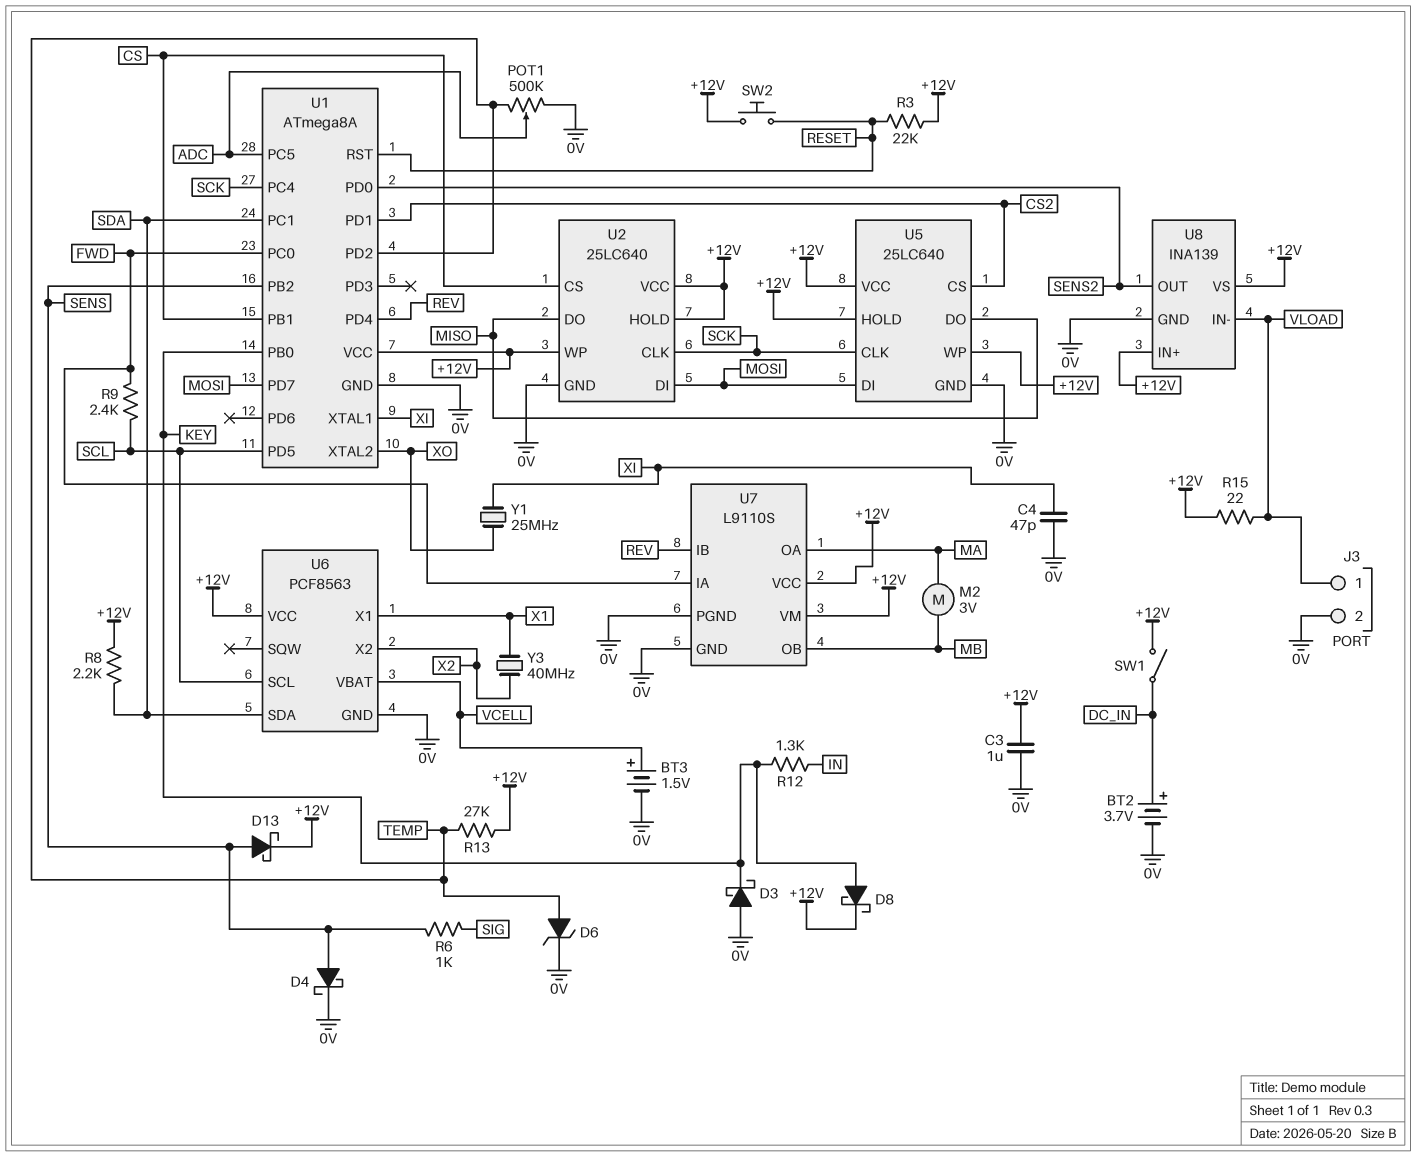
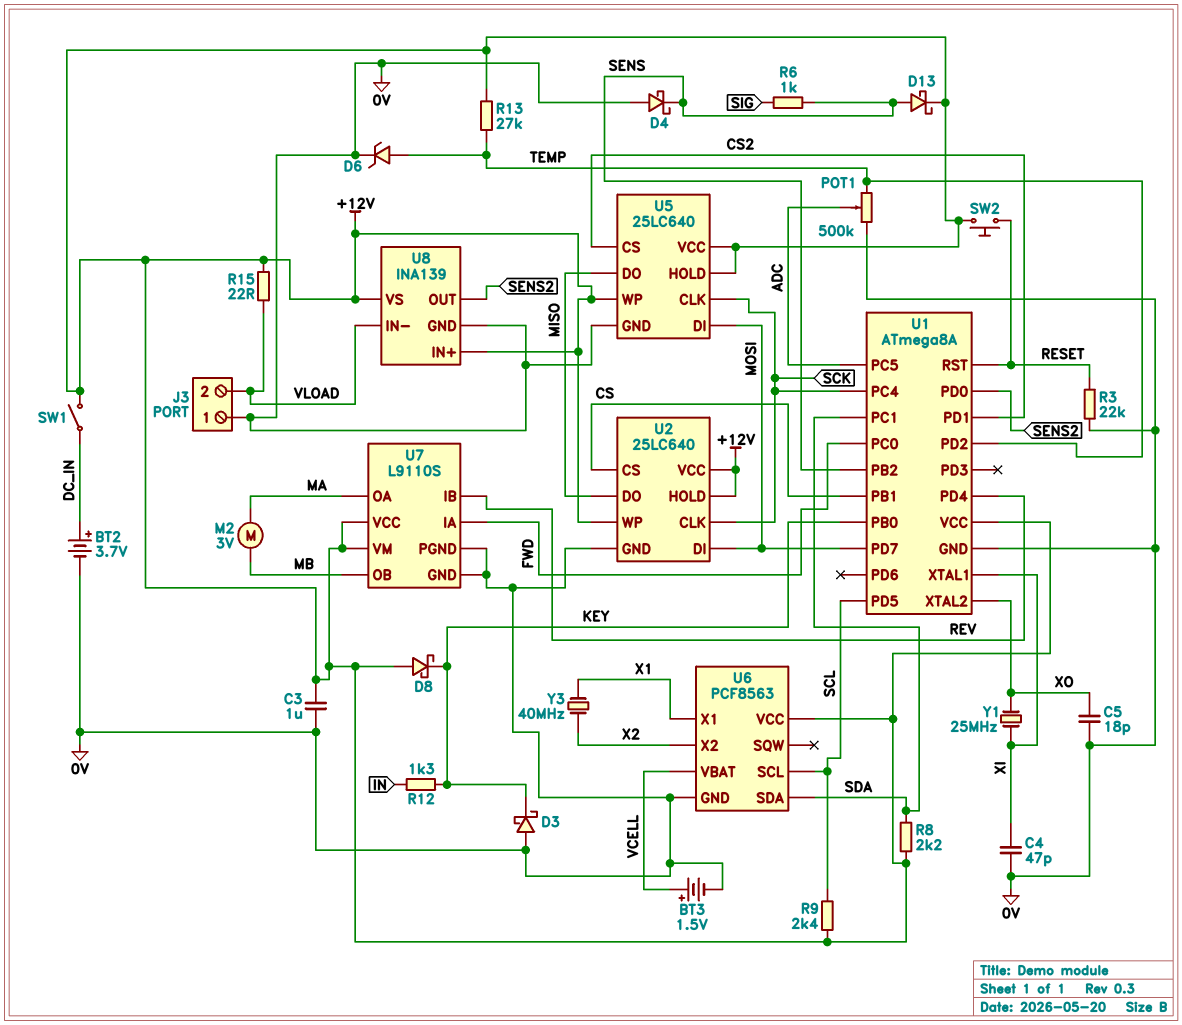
C5: none -> 18pF (0V, XO)
D4: schottky (A SENS, K 0V) -> schottky (A 0V, K SENS)
D8: schottky (A KEY, K +12V) -> schottky (A +12V, K KEY)
J3 pin 1: VLOAD -> 0V
J3 pin 2: 0V -> VLOAD
R3: 22k (+12V, RESET) -> 22k (0V, RESET)
R9: 2.4k (FWD, SCL) -> 2.4k (+12V, SCL)

